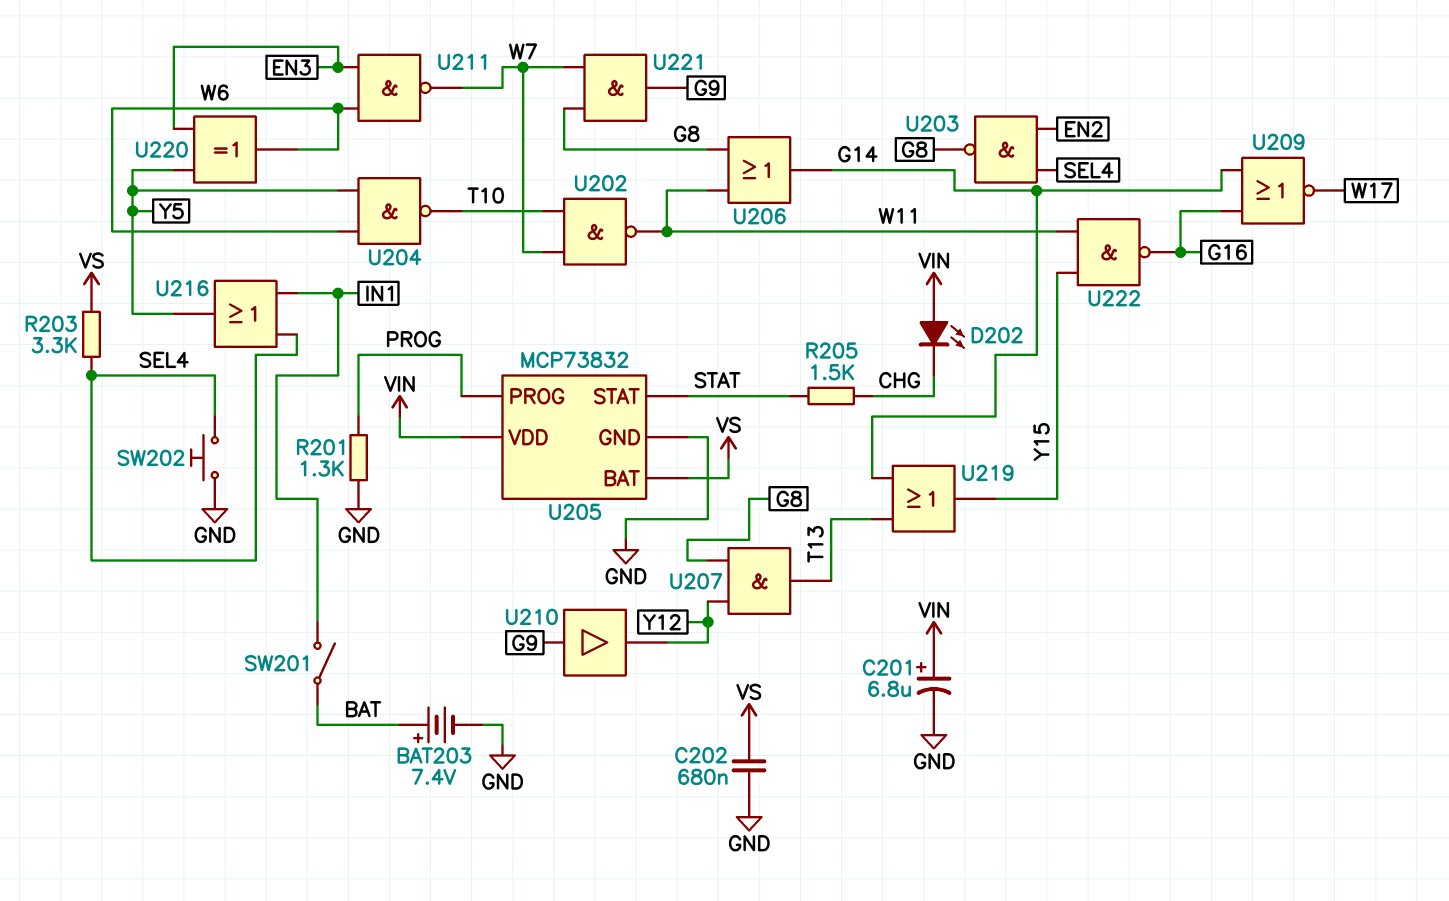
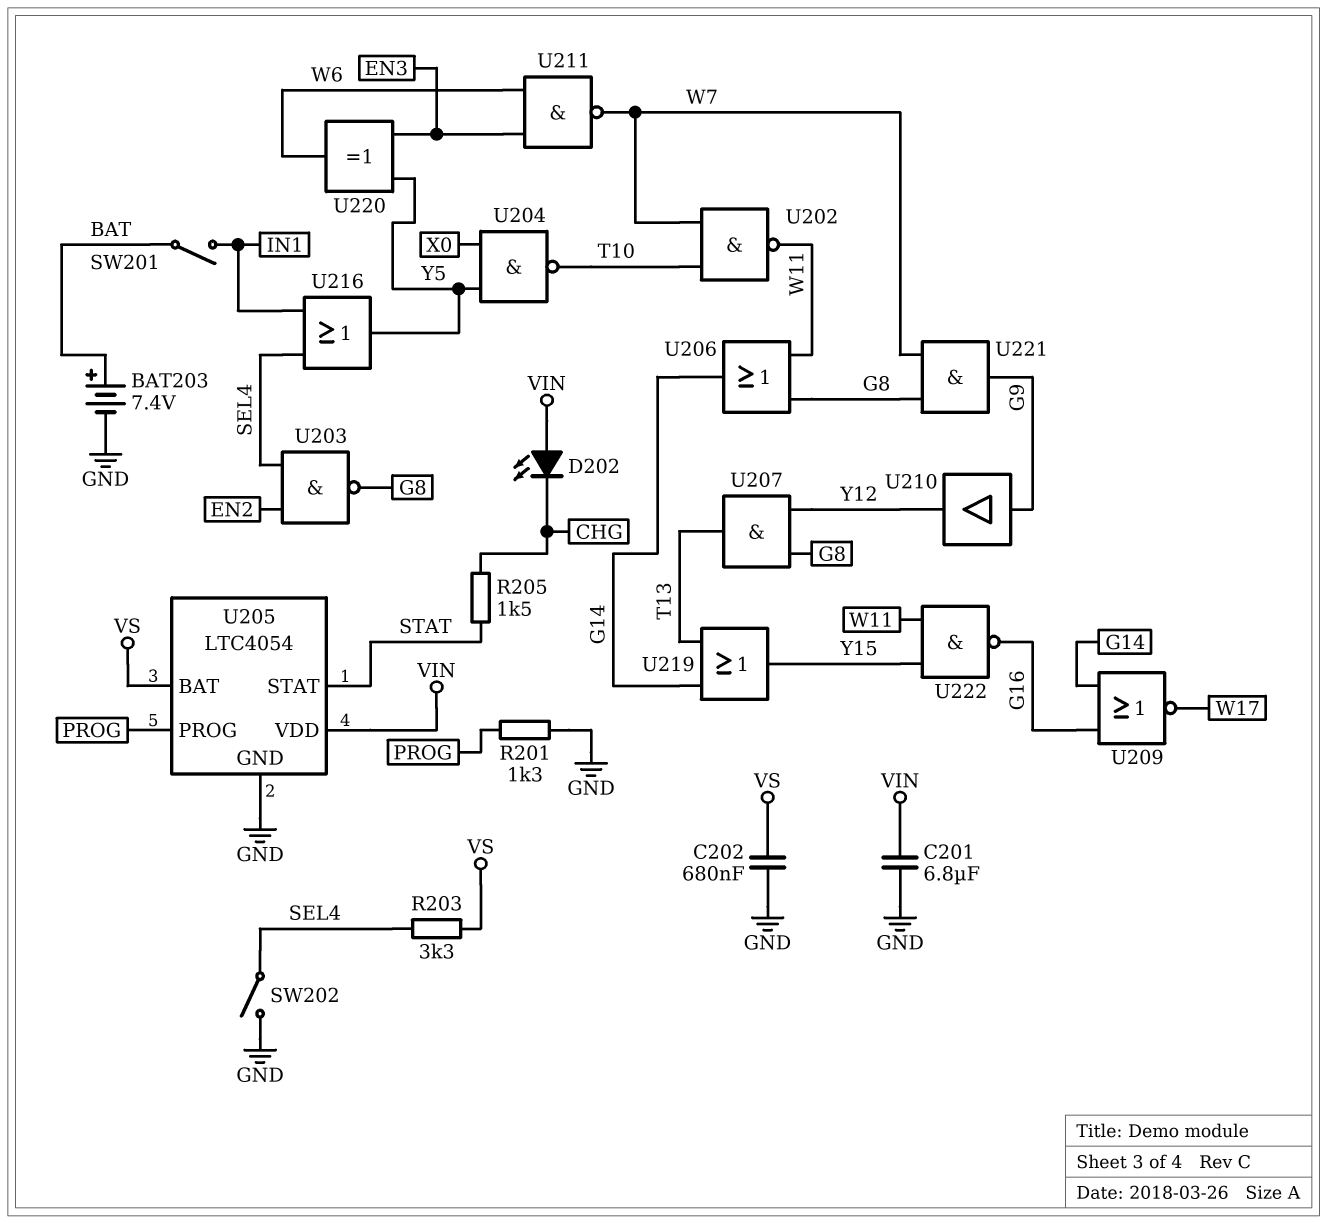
C201: 6.8uF (plus VIN, minus GND) -> 6.8uF (GND, VIN)
SW202: button (GND, SEL4) -> switch (GND, SEL4)
U204: NAND (in W6, in Y5, out T10) -> NAND (in X0, in Y5, out T10)
U205: MCP73832 -> LTC4054

